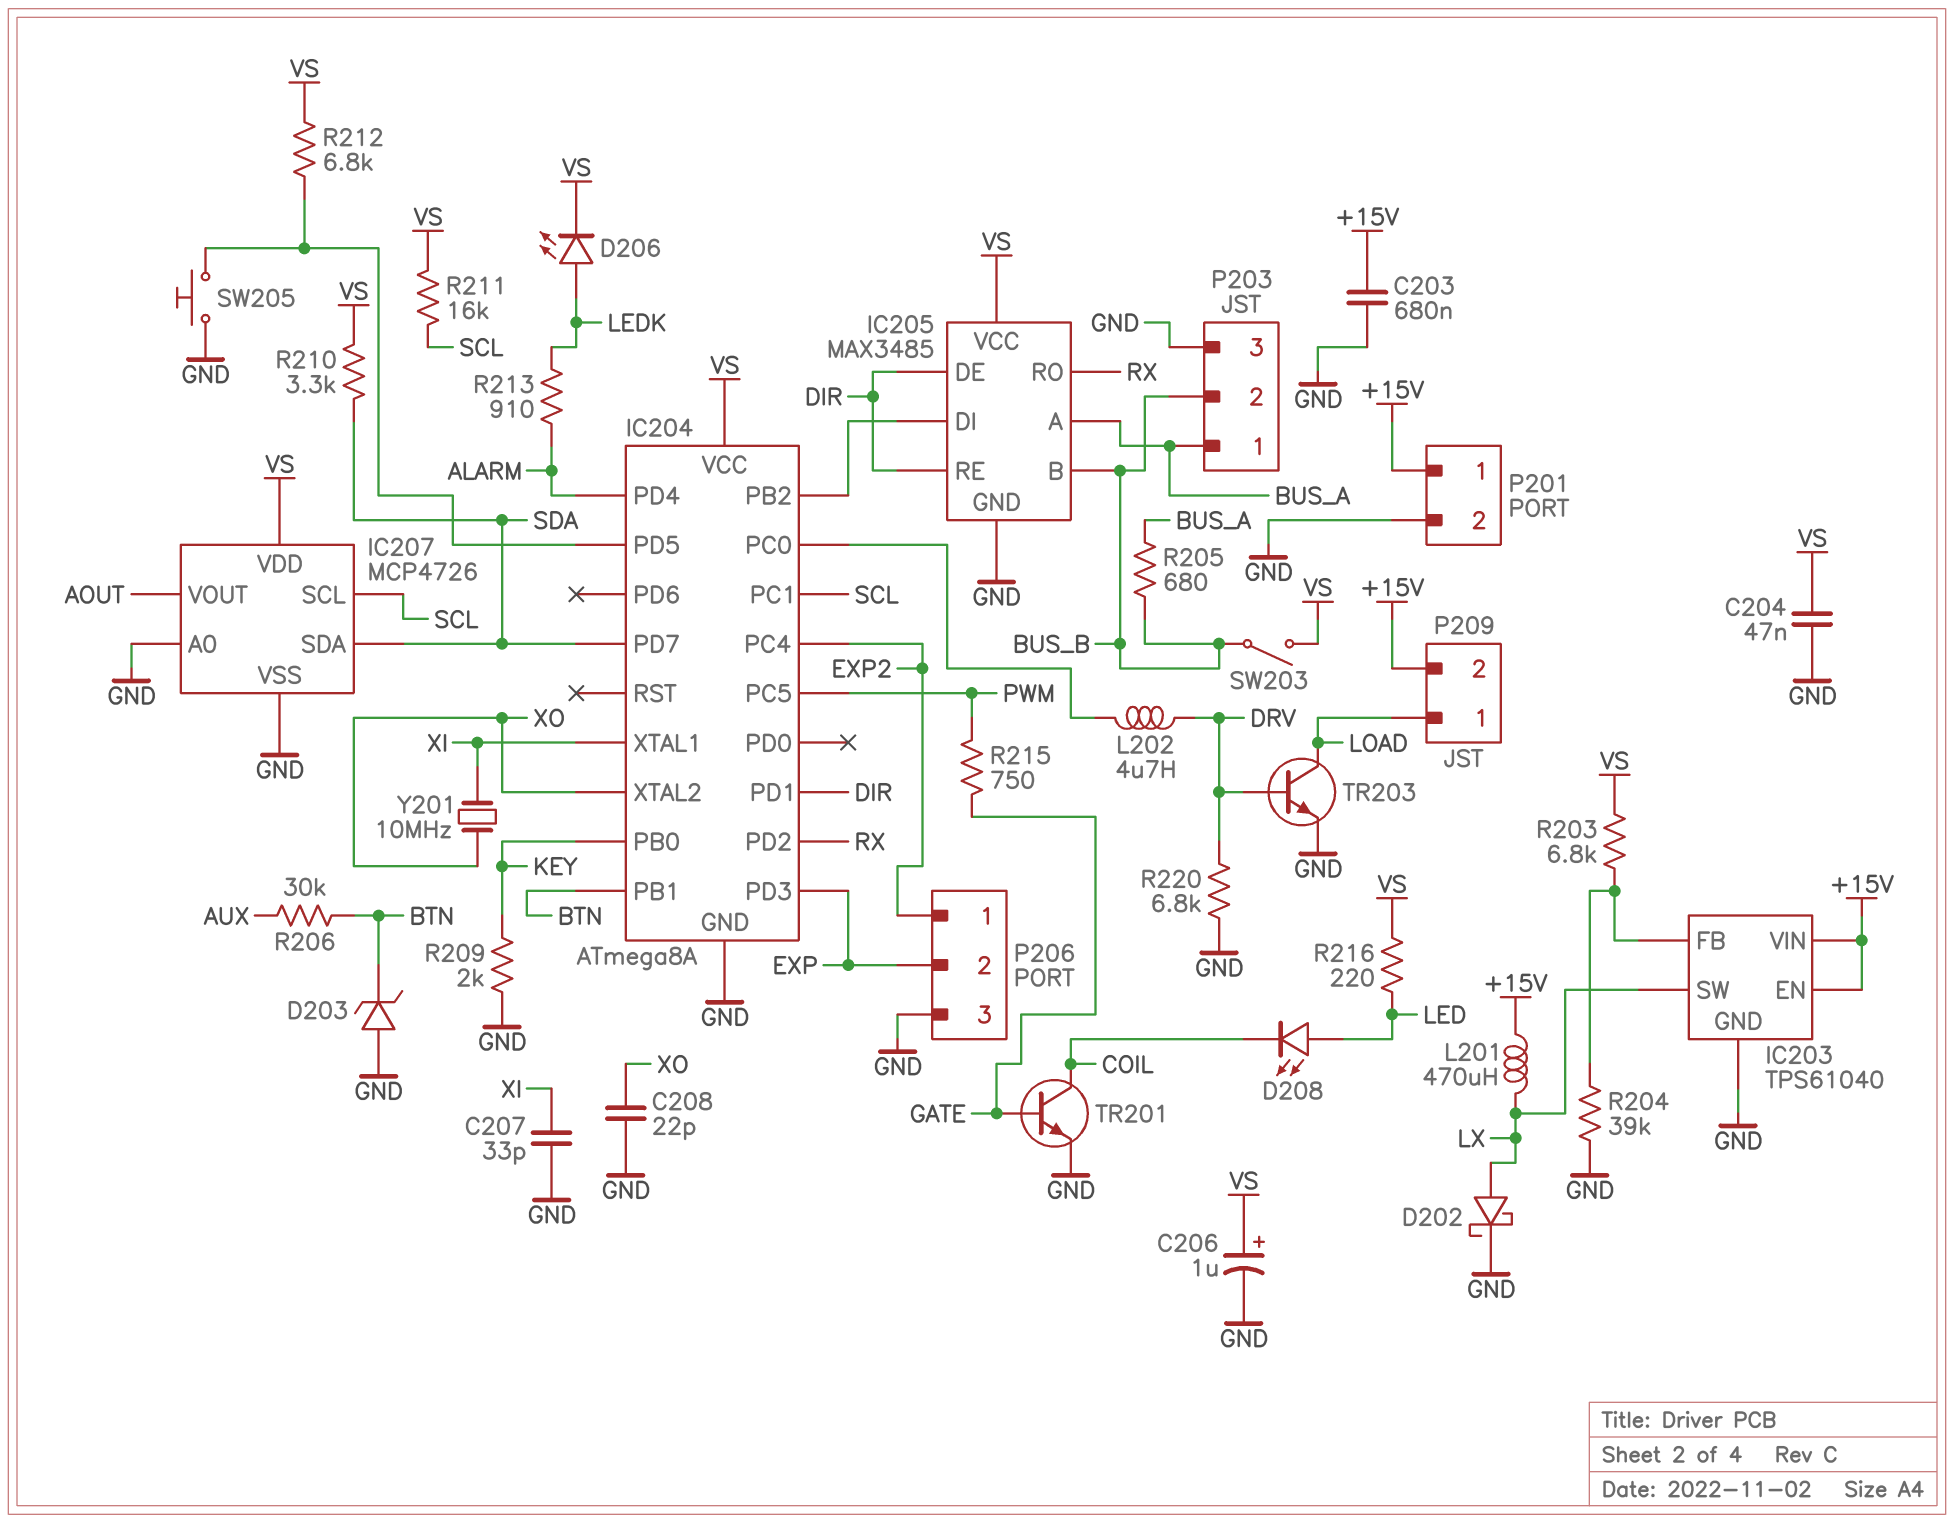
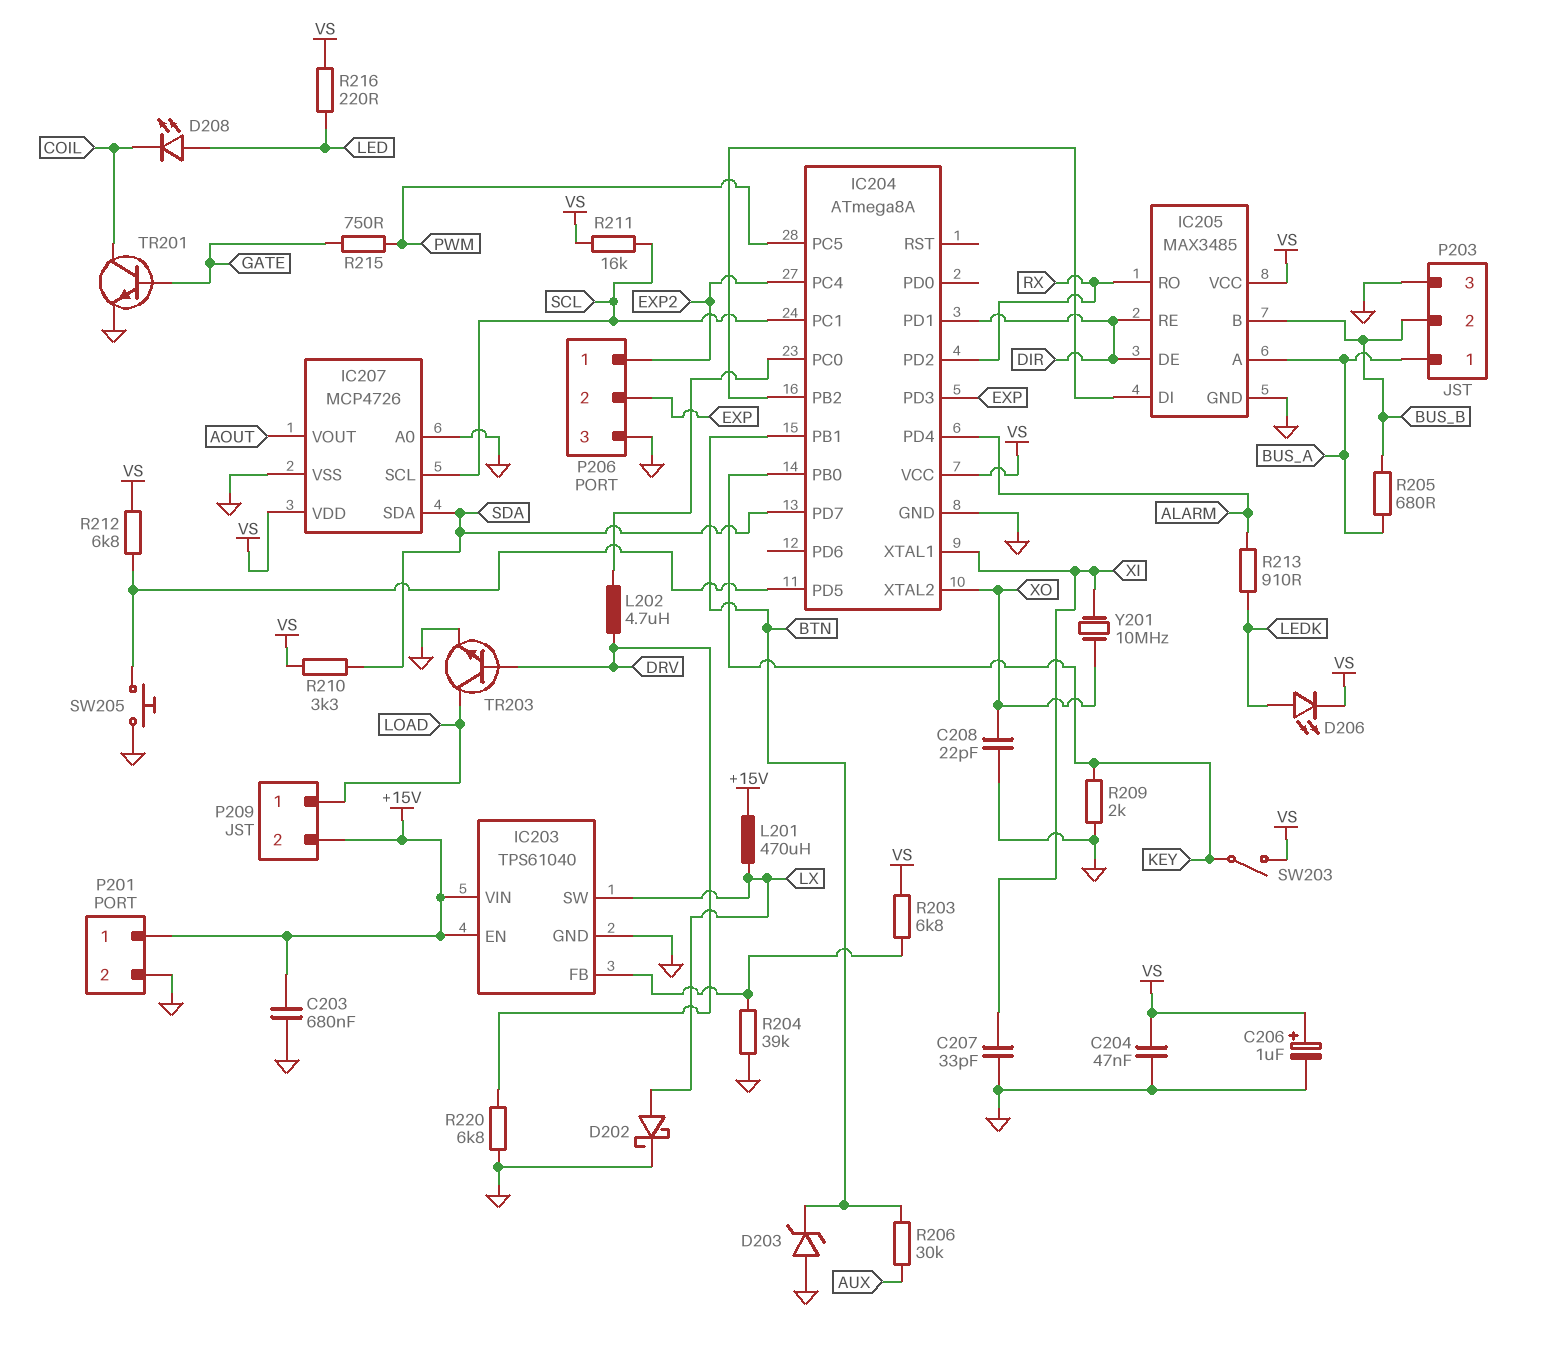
SW203: switch (BUS_B, VS) -> switch (KEY, VS)

